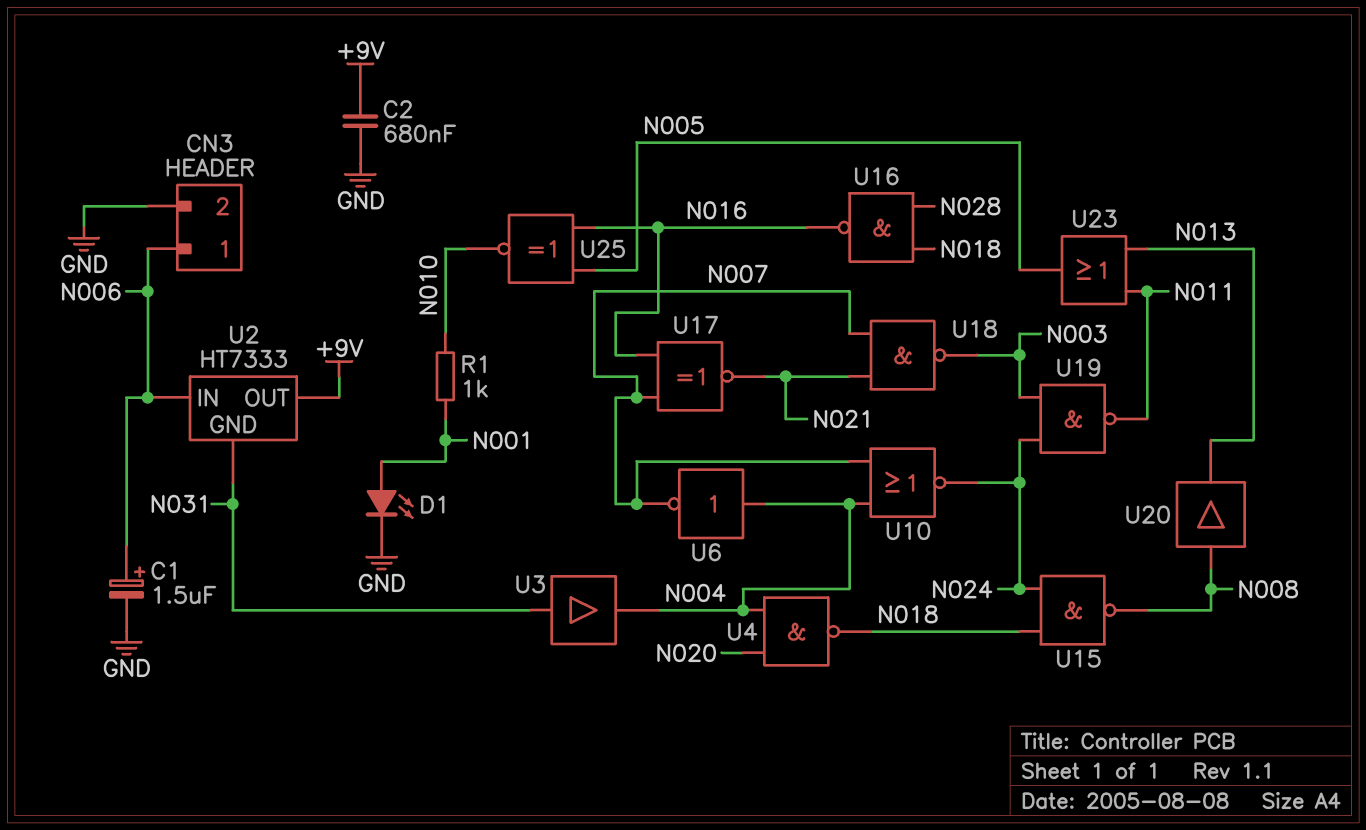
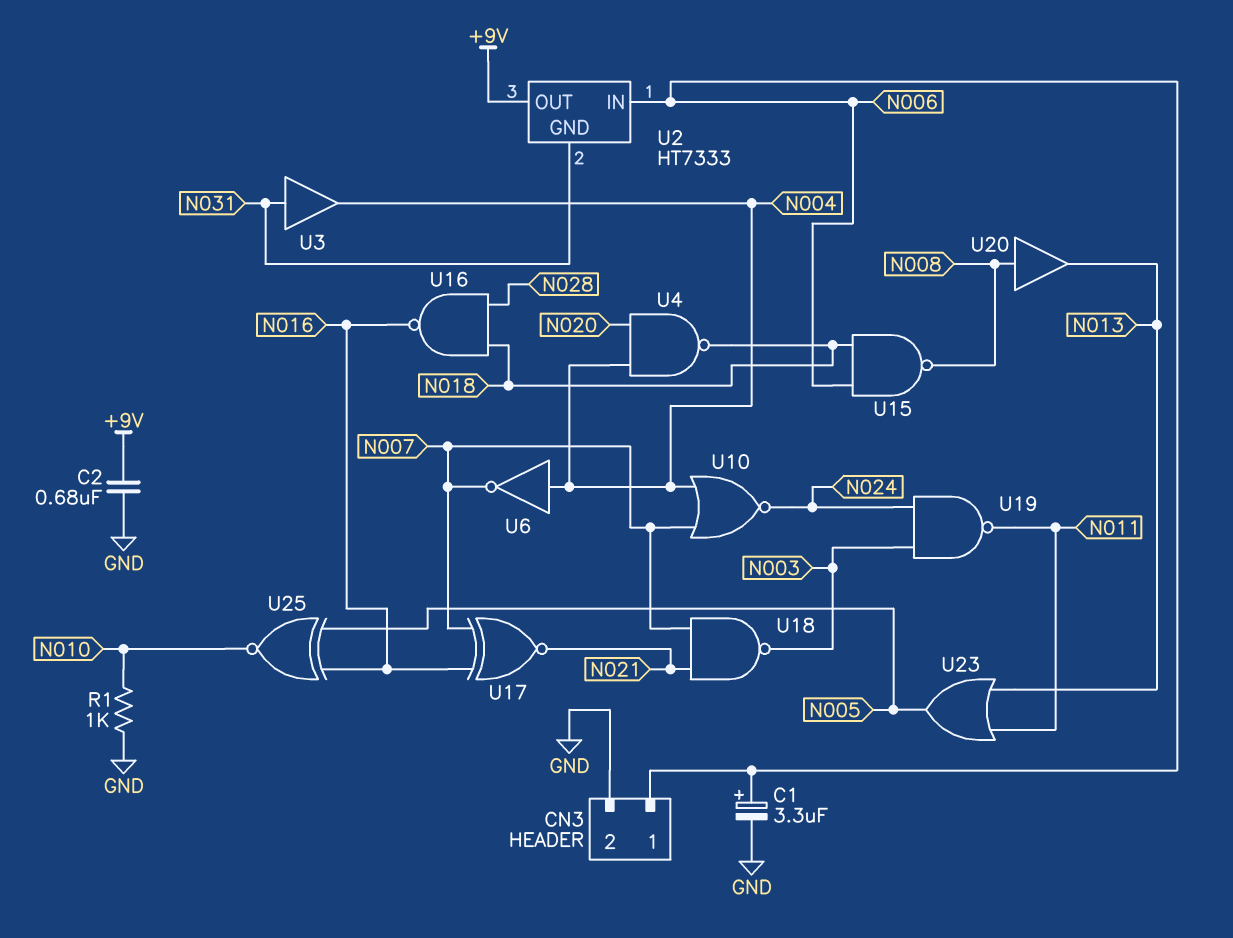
C1: 1.5uF (plus N006, minus GND) -> 3.3uF (plus N006, minus GND)
D1: LED (A N001, K GND) -> none
R1: 1k (N001, N010) -> 1k (GND, N010)
U15: NAND (in N018, in N024, out N008) -> NAND (in N006, in N018, out N008)

